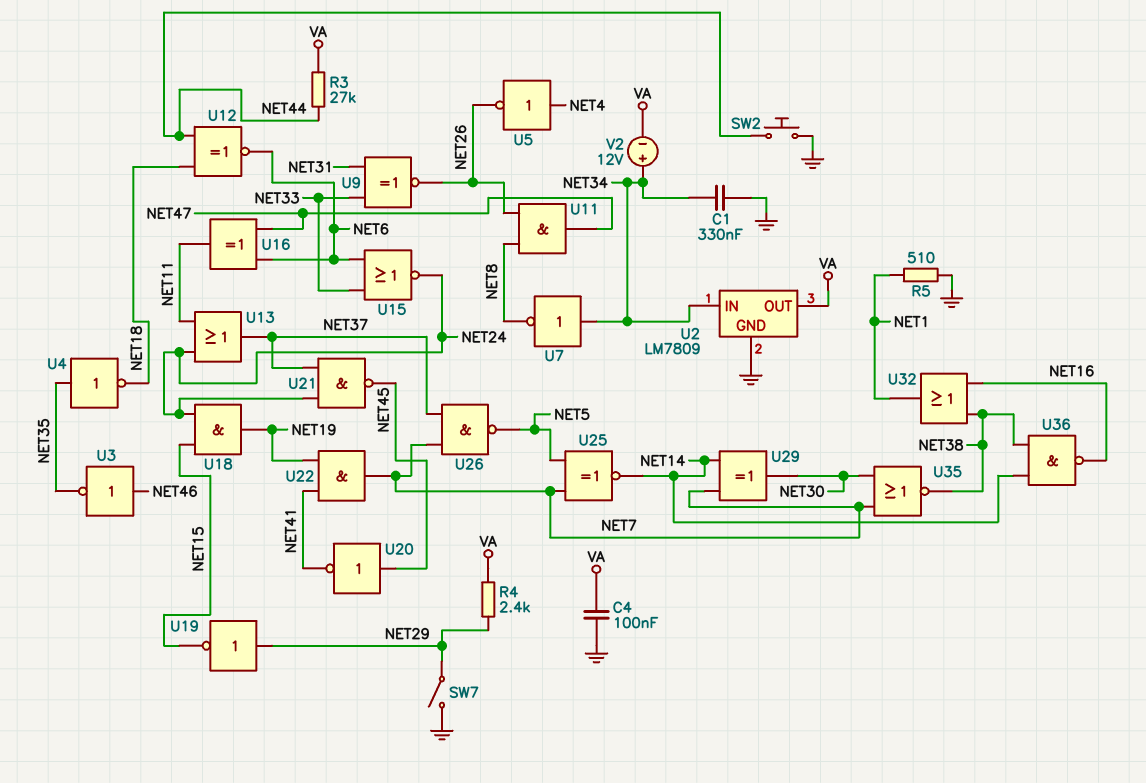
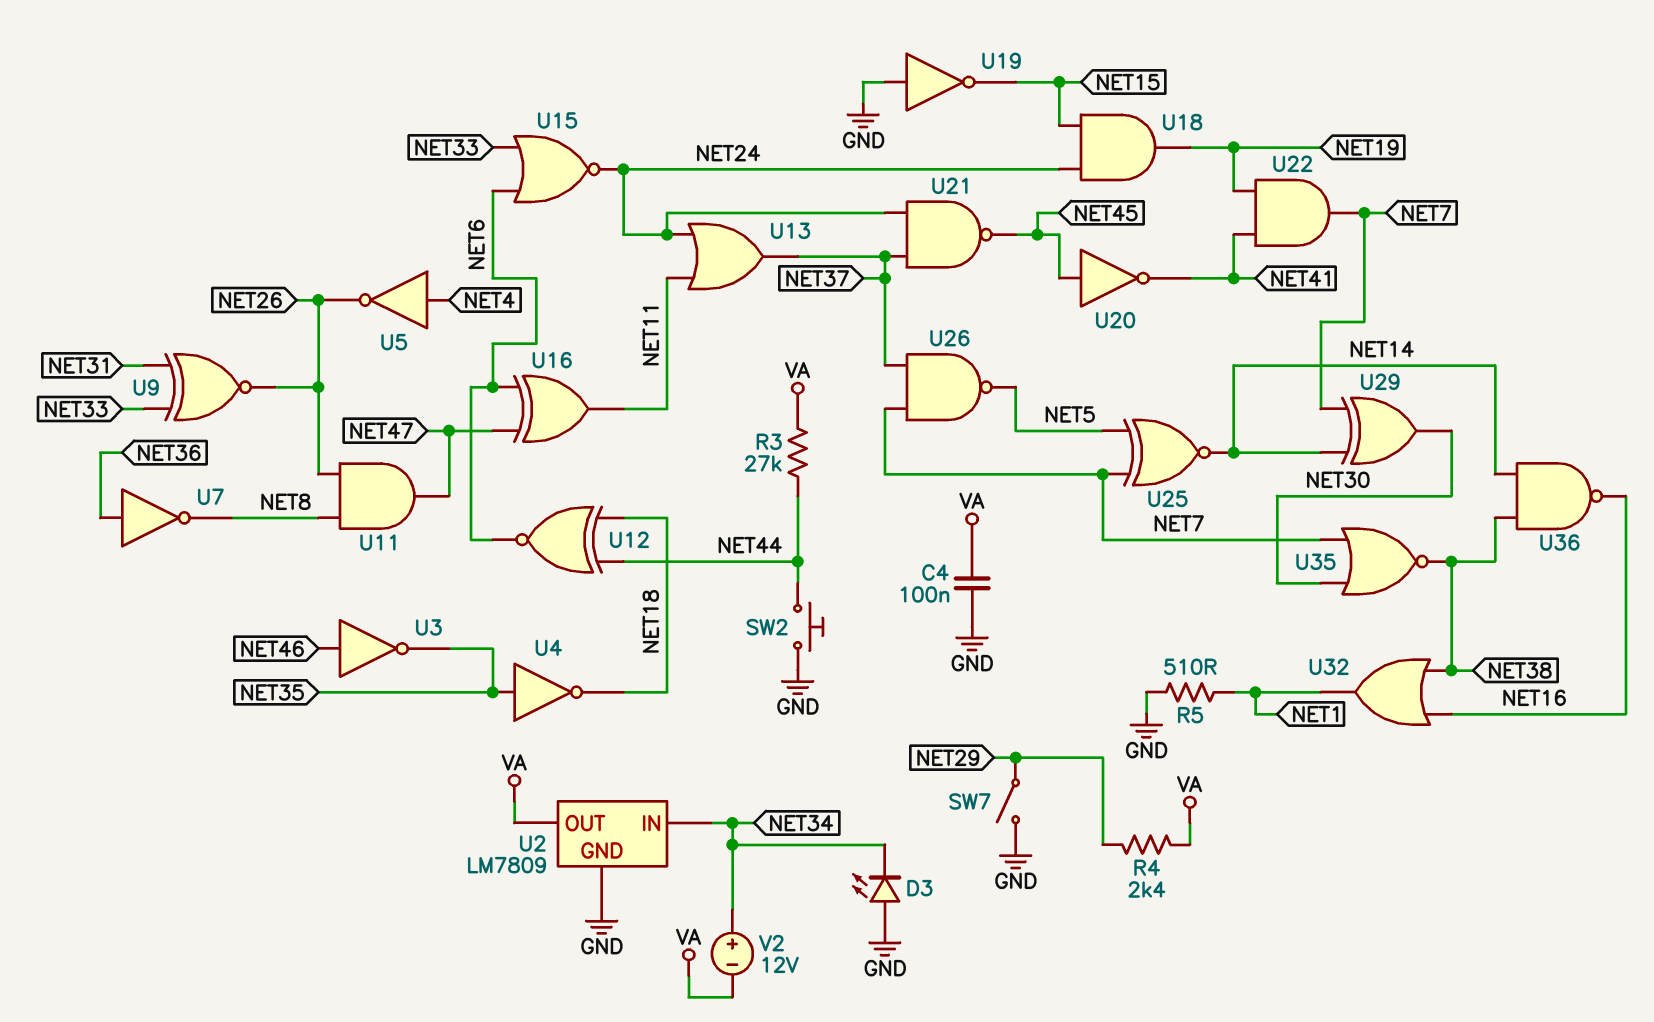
C1: 330nF (GND, NET34) -> none
D3: none -> LED (A GND, K NET34)
U7: NOT (in NET34, out NET8) -> NOT (in NET36, out NET8)
U19: NOT (in NET29, out NET15) -> NOT (in GND, out NET15)

